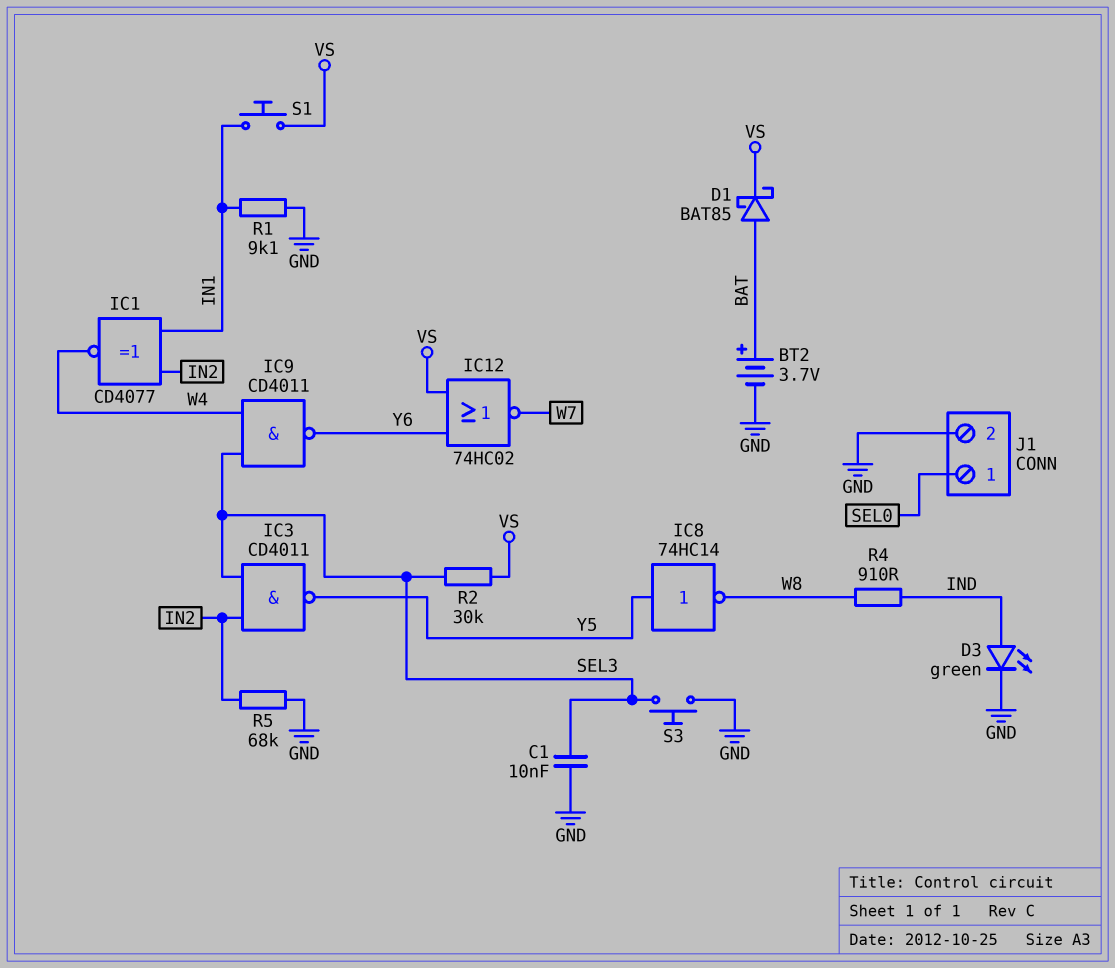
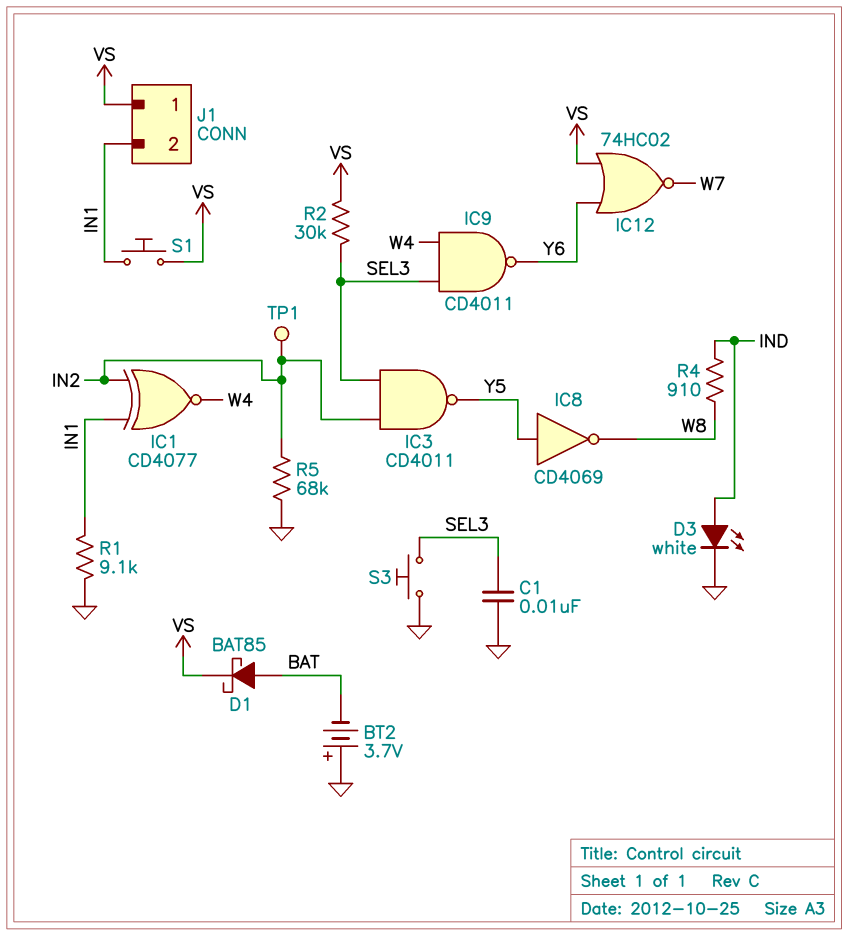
BT2: 3.7V (plus BAT, minus GND) -> 3.7V (plus GND, minus BAT)
D3: LED green (A IND, K GND) -> LED white (A IND, K GND)
IC8: NOT 74HC14 (in Y5, out W8) -> NOT CD4069 (in Y5, out W8)
J1 pin 1: SEL0 -> VS
J1 pin 2: GND -> IN1
TP1: none -> test point (IN2)

